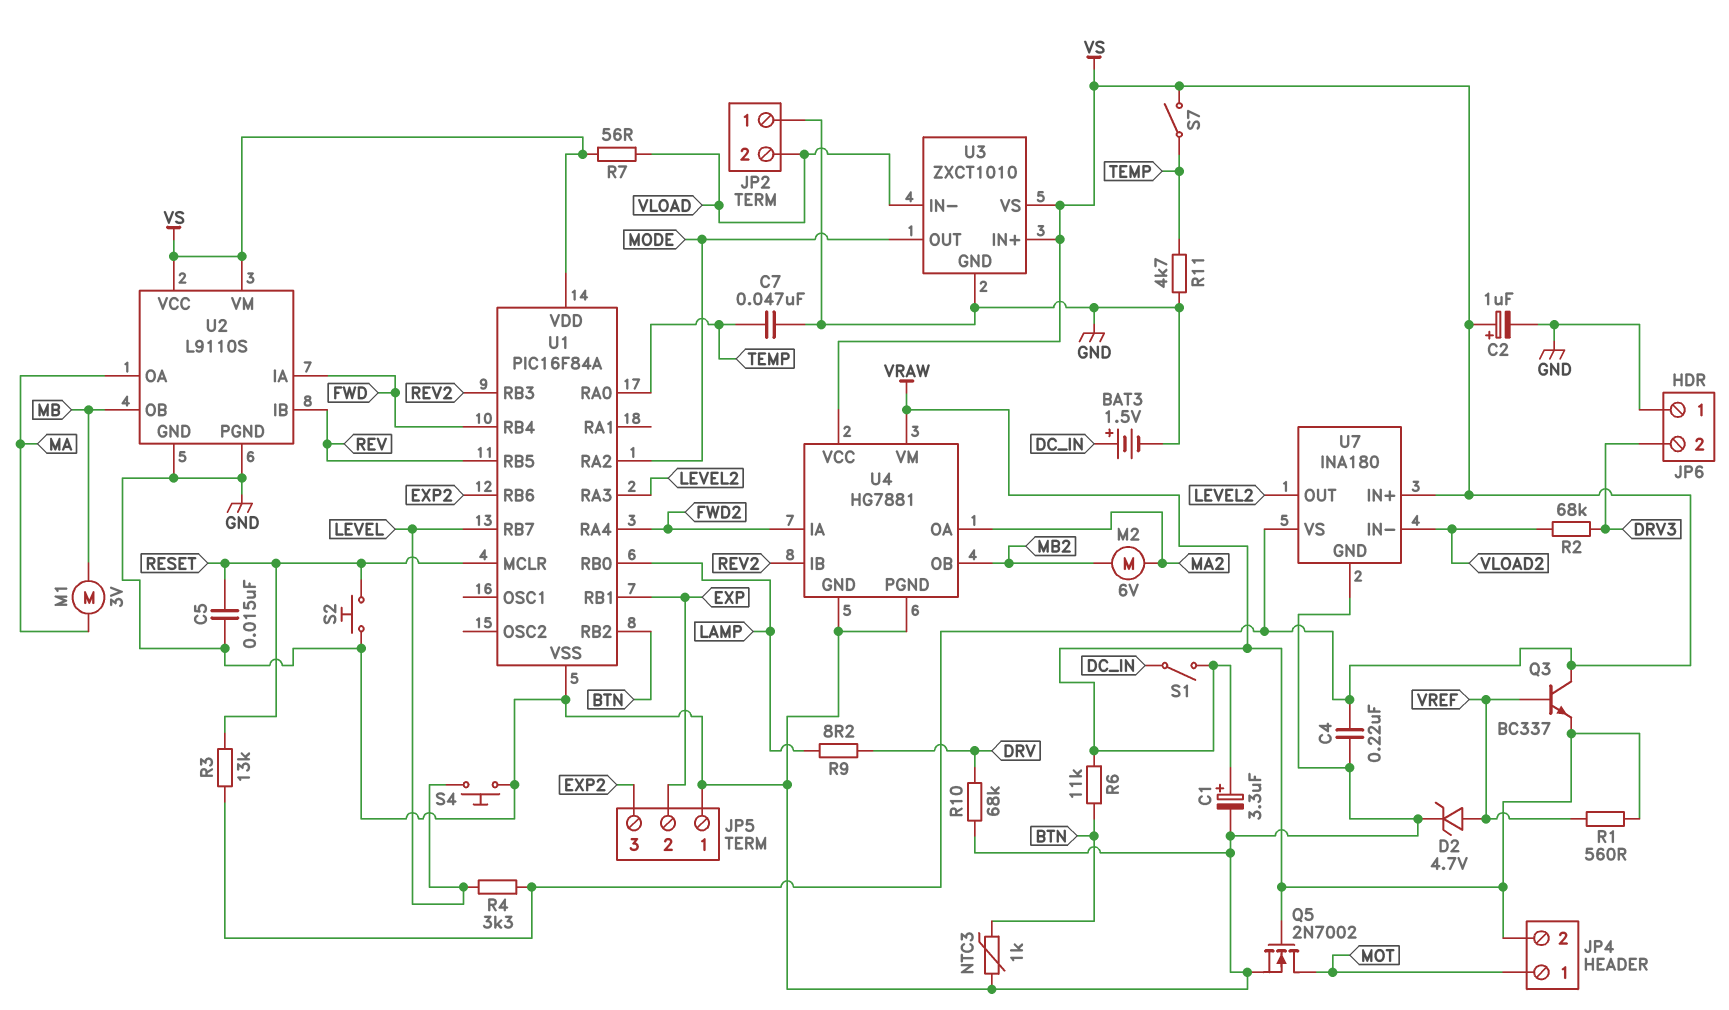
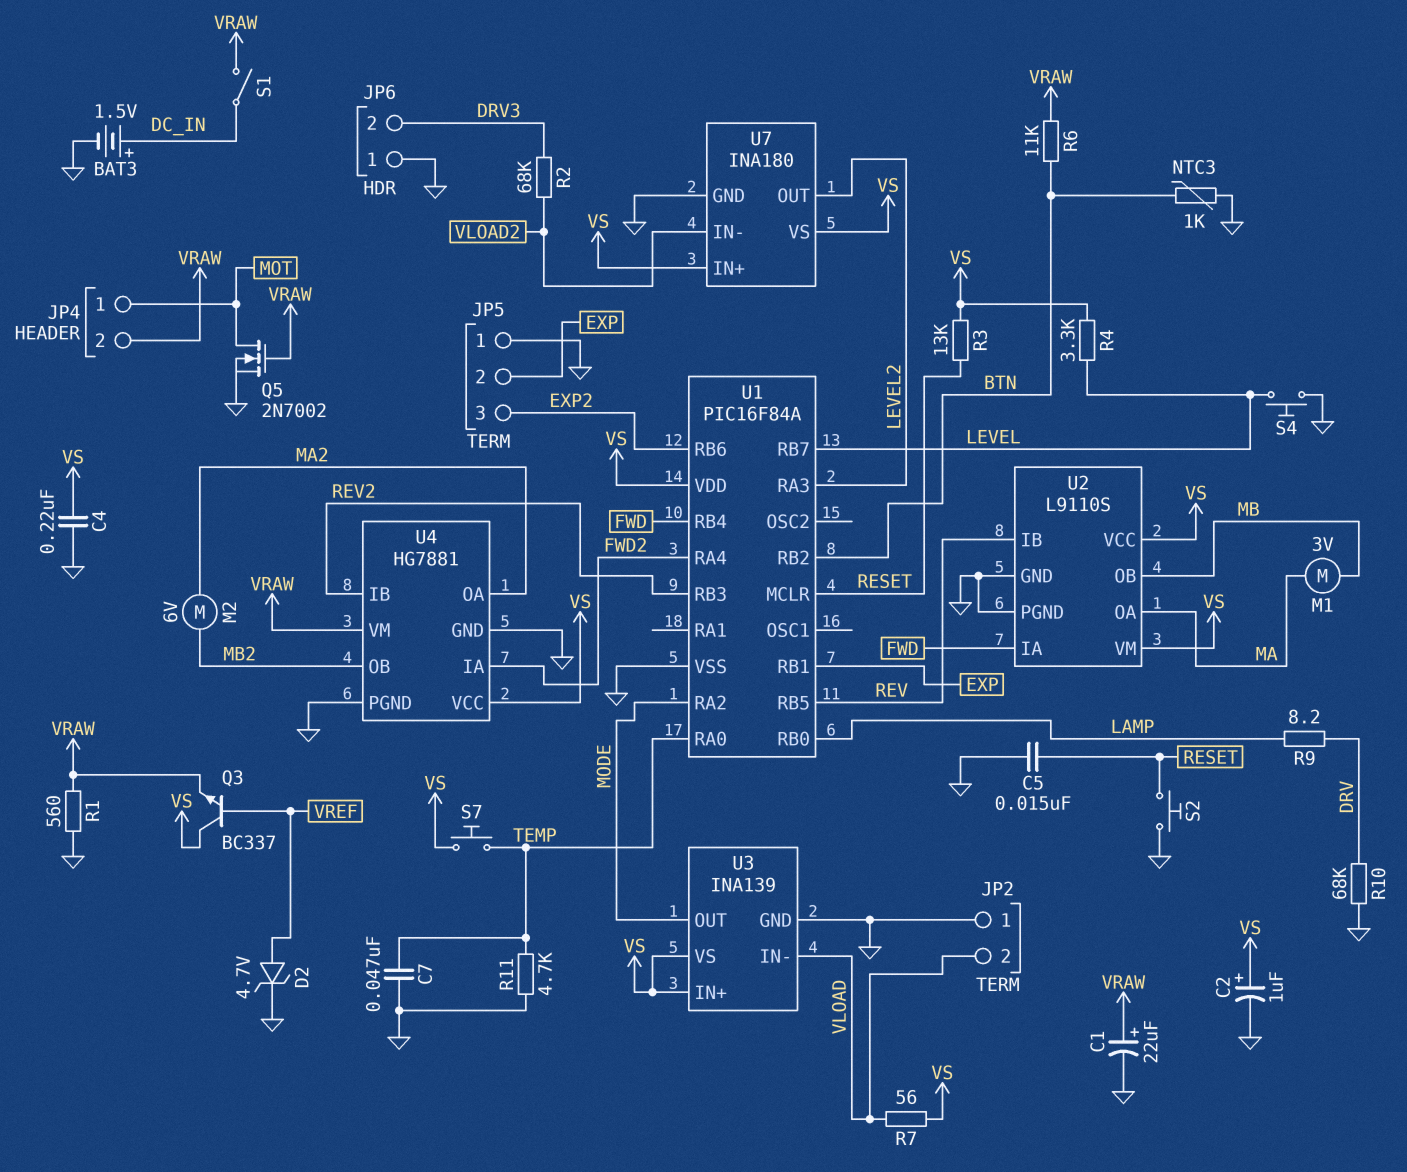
C1: 3.3uF (plus VRAW, minus GND) -> 22uF (plus VRAW, minus GND)
R1: 560 (VRAW, VREF) -> 560 (GND, VRAW)
S7: switch (TEMP, VS) -> button (TEMP, VS)
U3: ZXCT1010 -> INA139

